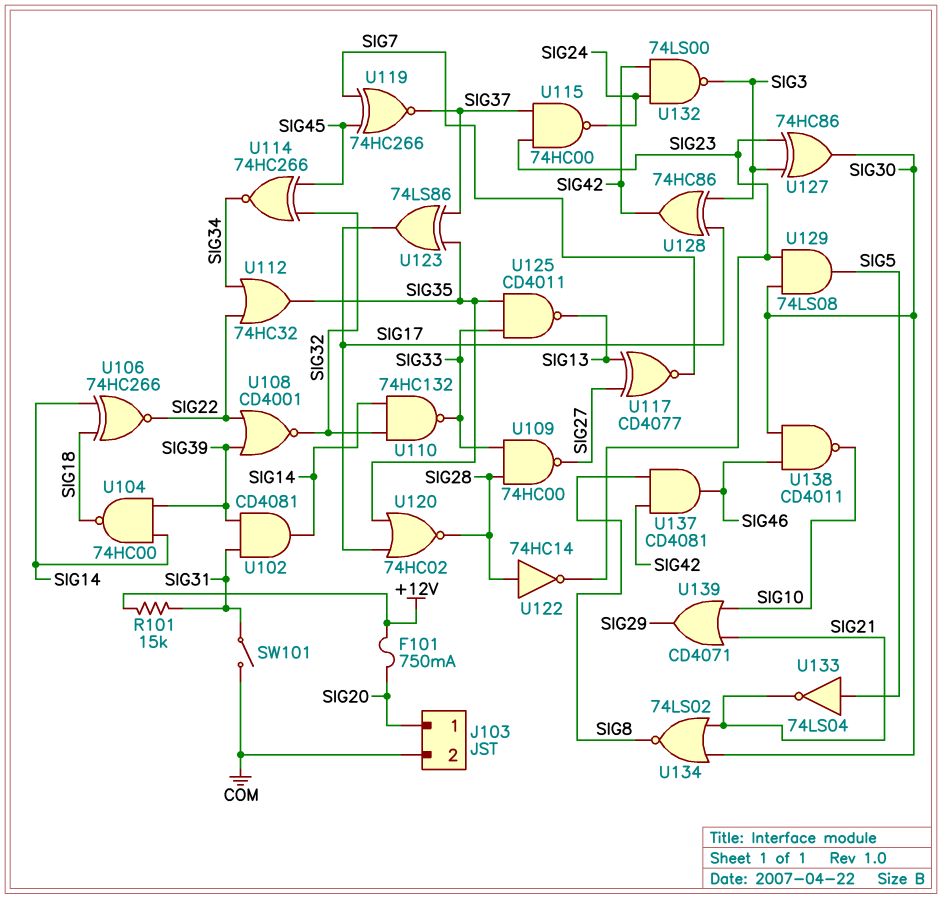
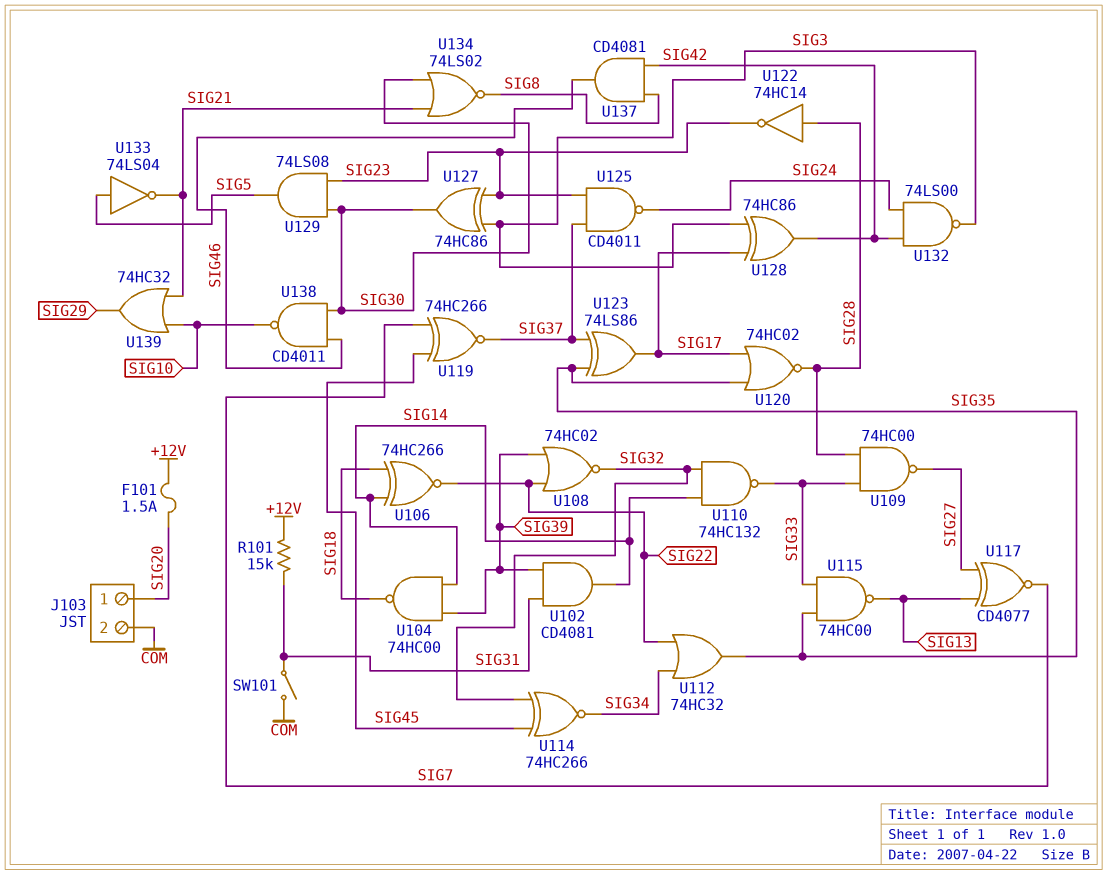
F101: 750mA (+12V, SIG20) -> 1.5A (+12V, SIG20)
U108: NOR CD4001 (in SIG22, in SIG39, out SIG32) -> NOR 74HC02 (in SIG22, in SIG39, out SIG32)
U115: NAND 74HC00 (in SIG23, in SIG37, out SIG24) -> NAND 74HC00 (in SIG33, in SIG35, out SIG13)
U125: NAND CD4011 (in SIG33, in SIG35, out SIG13) -> NAND CD4011 (in SIG23, in SIG37, out SIG24)
U139: OR CD4071 (in SIG10, in SIG21, out SIG29) -> OR 74HC32 (in SIG10, in SIG21, out SIG29)

